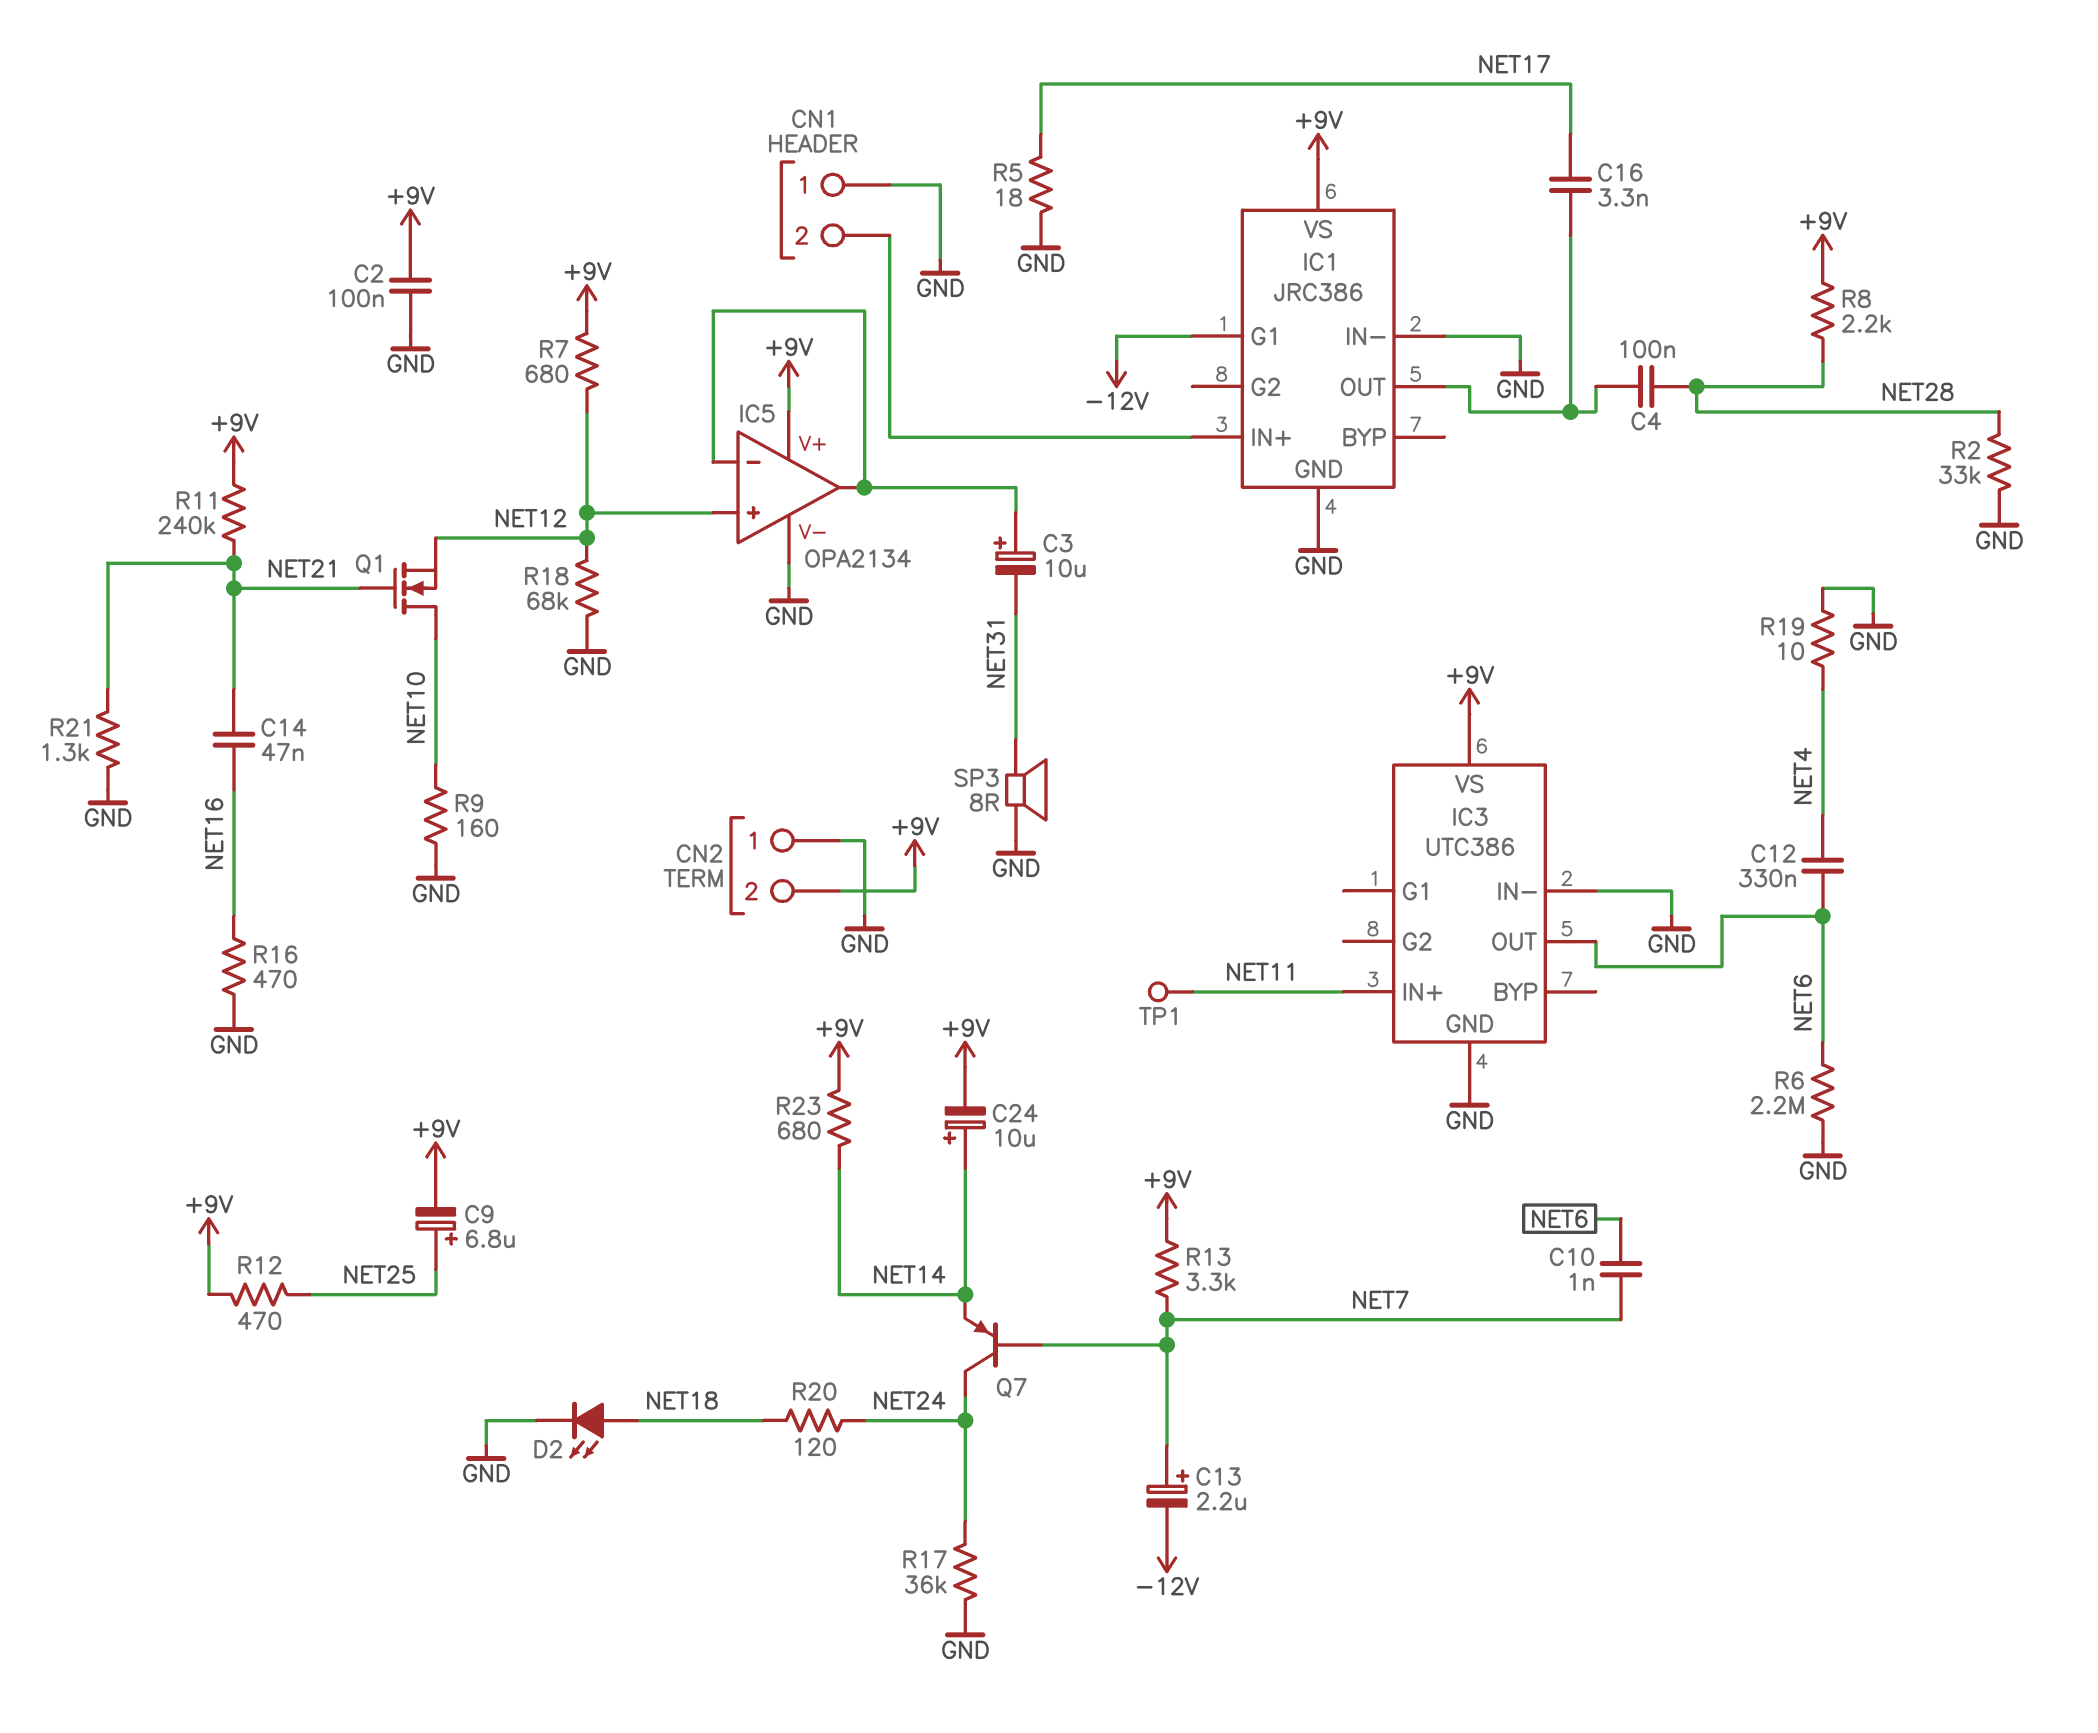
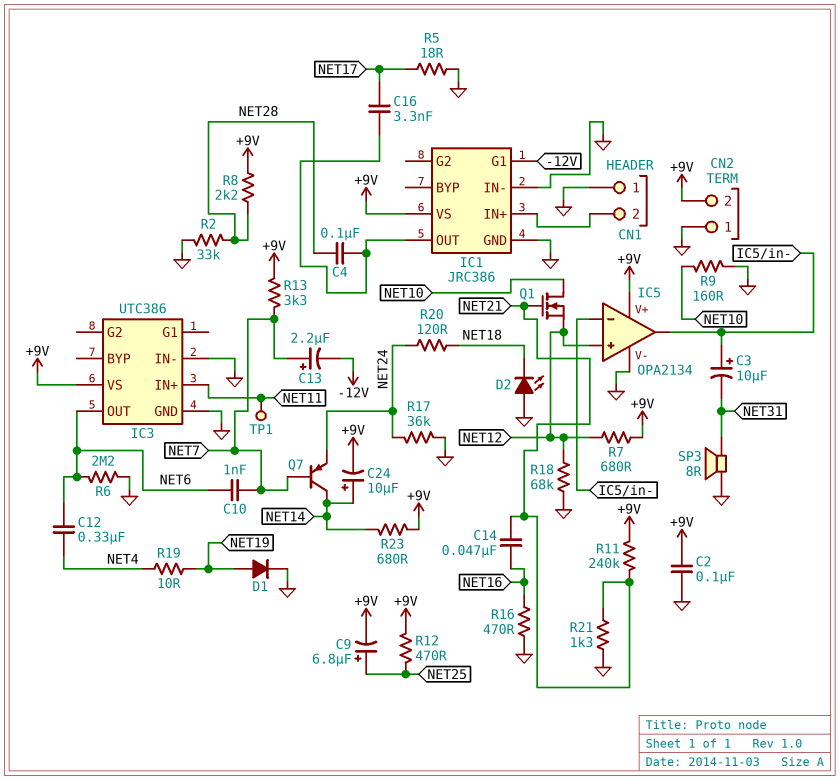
D1: none -> diode (A NET19, K GND)
D2: LED (A NET18, K GND) -> LED (A GND, K NET18)
Q7: PNP (B NET7, C NET24, E NET14) -> PNP (B NET7, C NET14, E NET24)
R19: 10 (GND, NET4) -> 10 (NET4, NET19)

